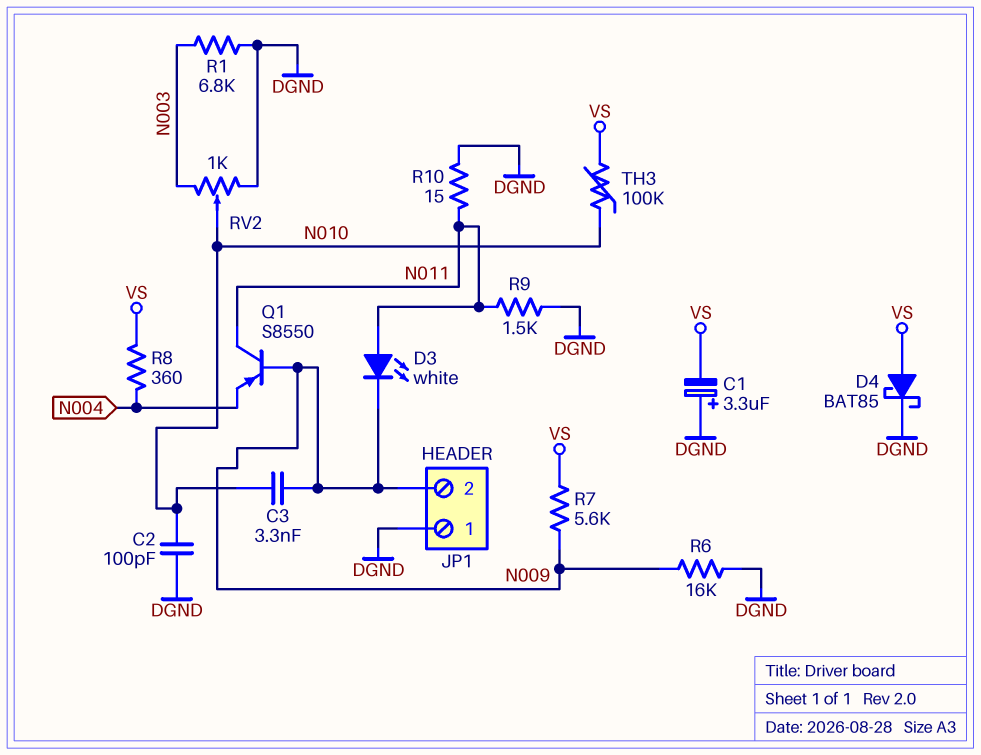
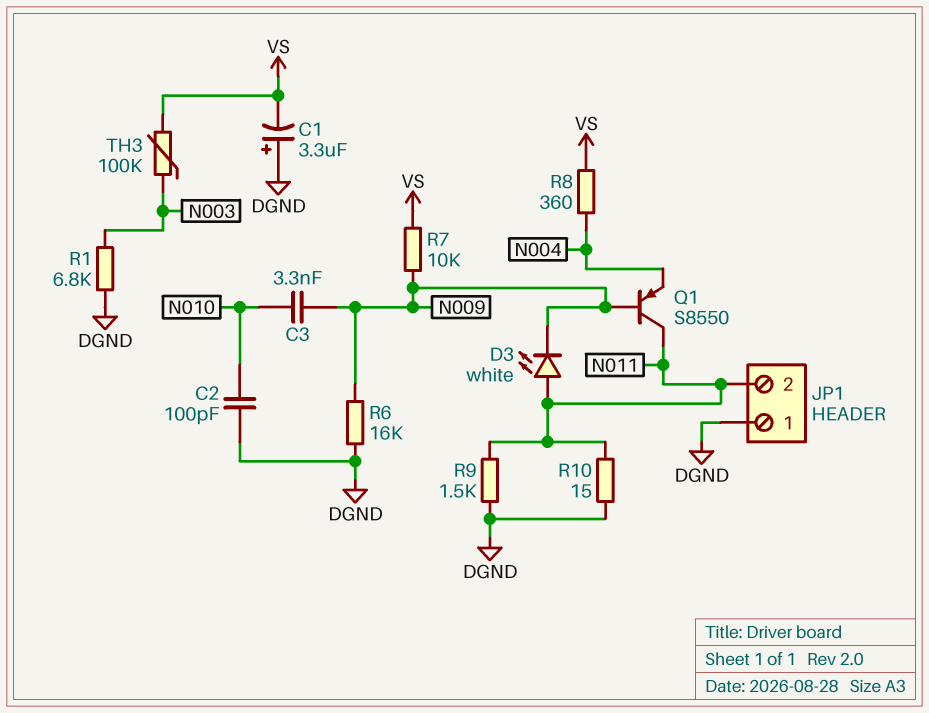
D4: schottky BAT85 (A VS, K DGND) -> none
JP1 pin 2: N009 -> N011
R7: 5.6k (N009, VS) -> 10k (N009, VS)
RV2: 1k (DGND, N003, wiper N010) -> none
TH3: 100k (N010, VS) -> 100k (N003, VS)

